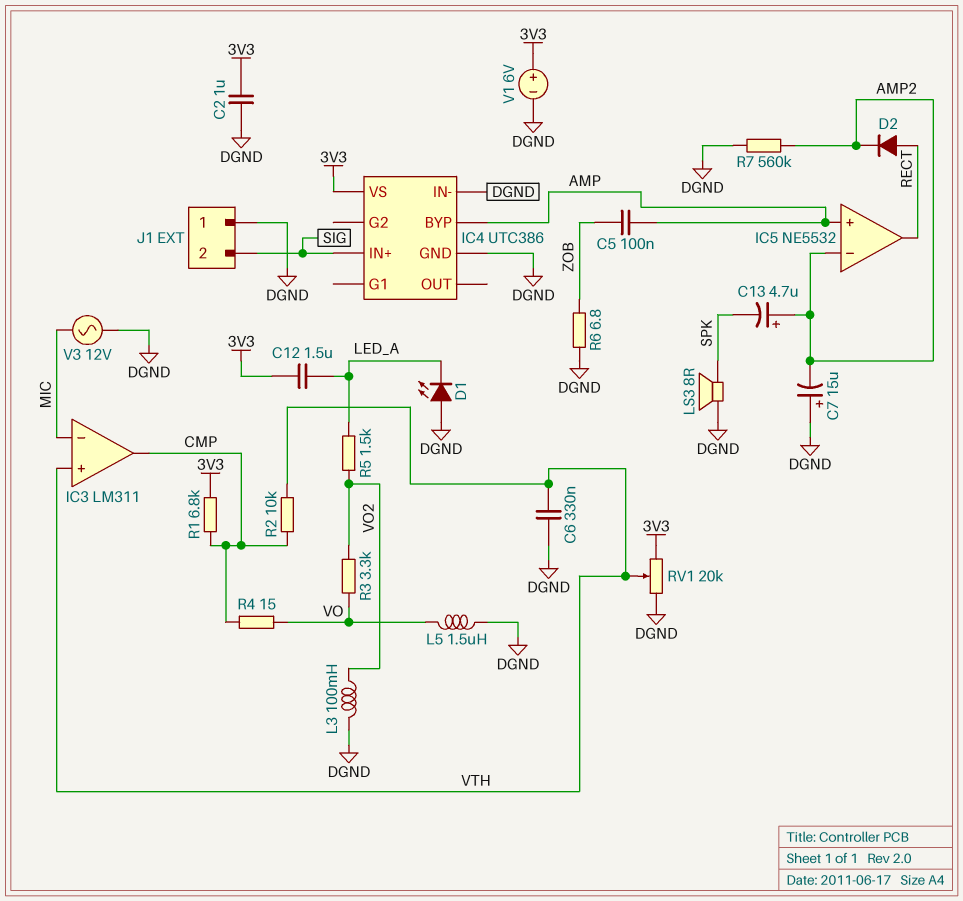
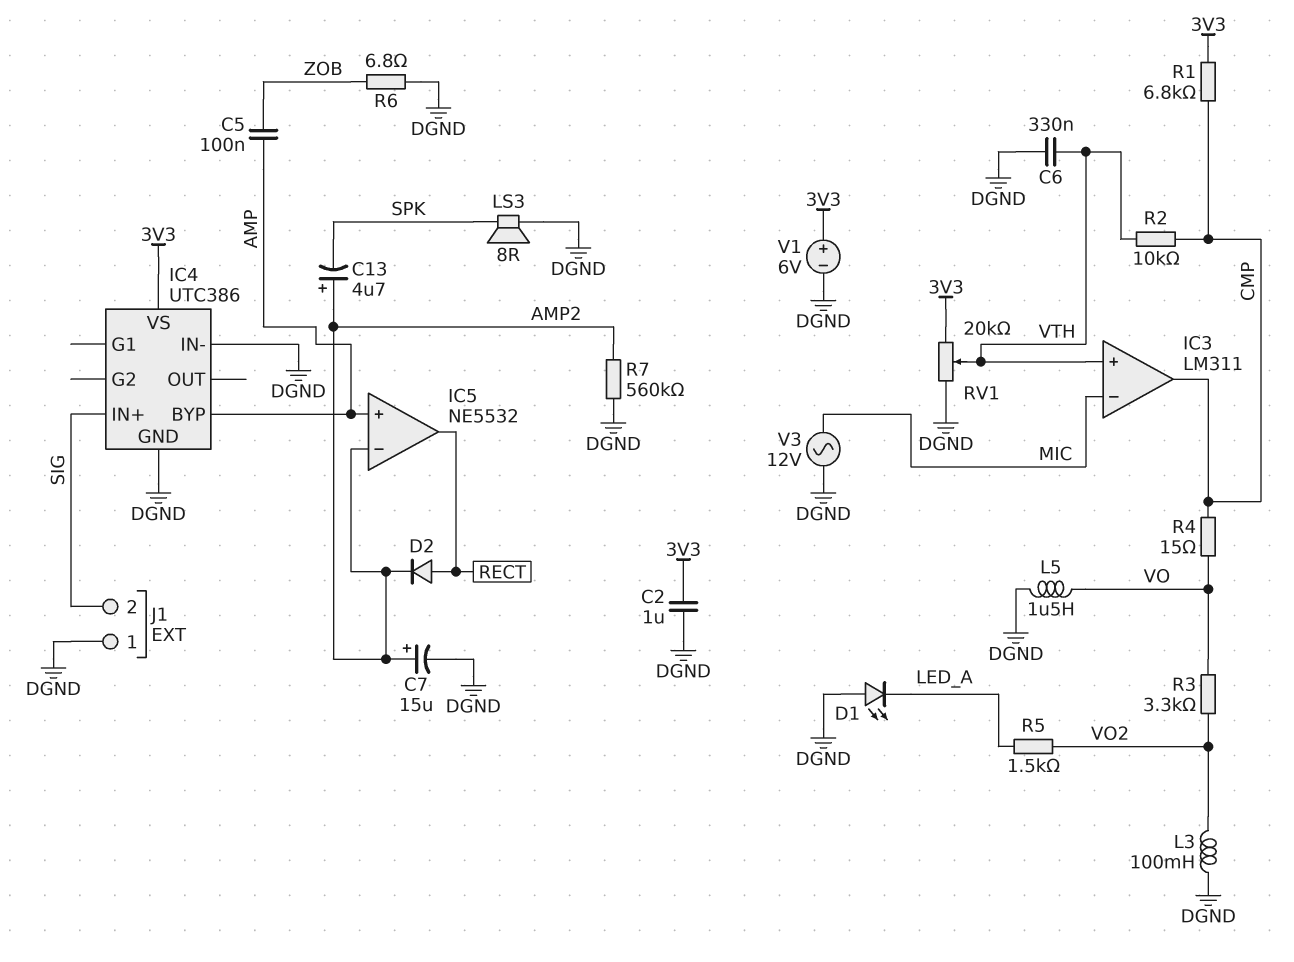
C7: 15uF (plus DGND, minus AMP2) -> 15uF (plus AMP2, minus DGND)
C12: 1.5uF (3V3, LED_A) -> none

